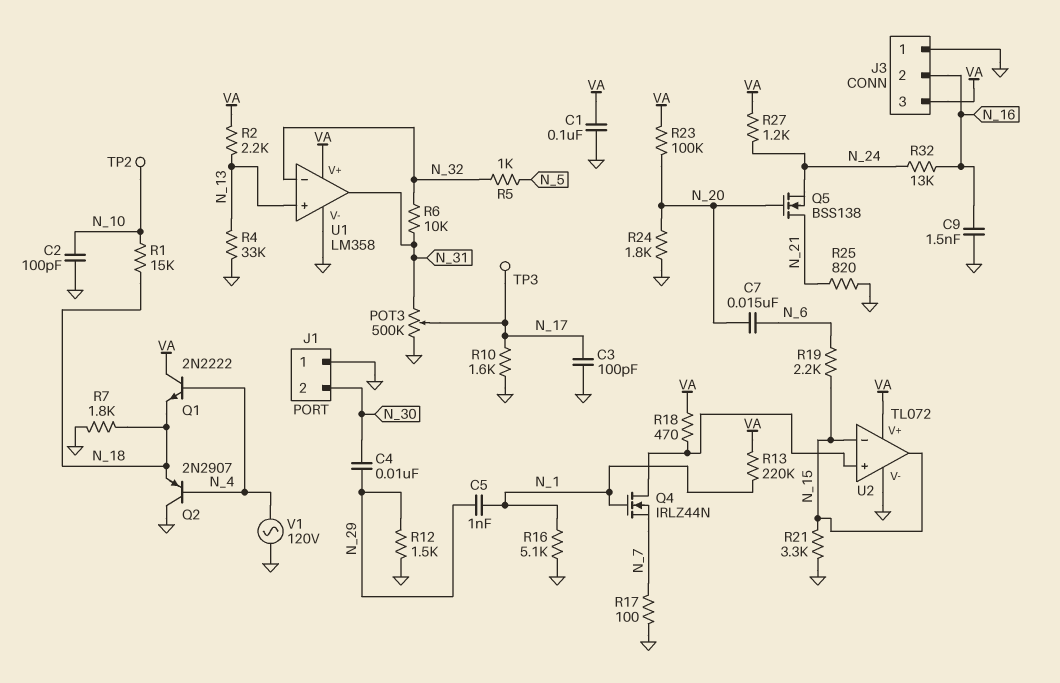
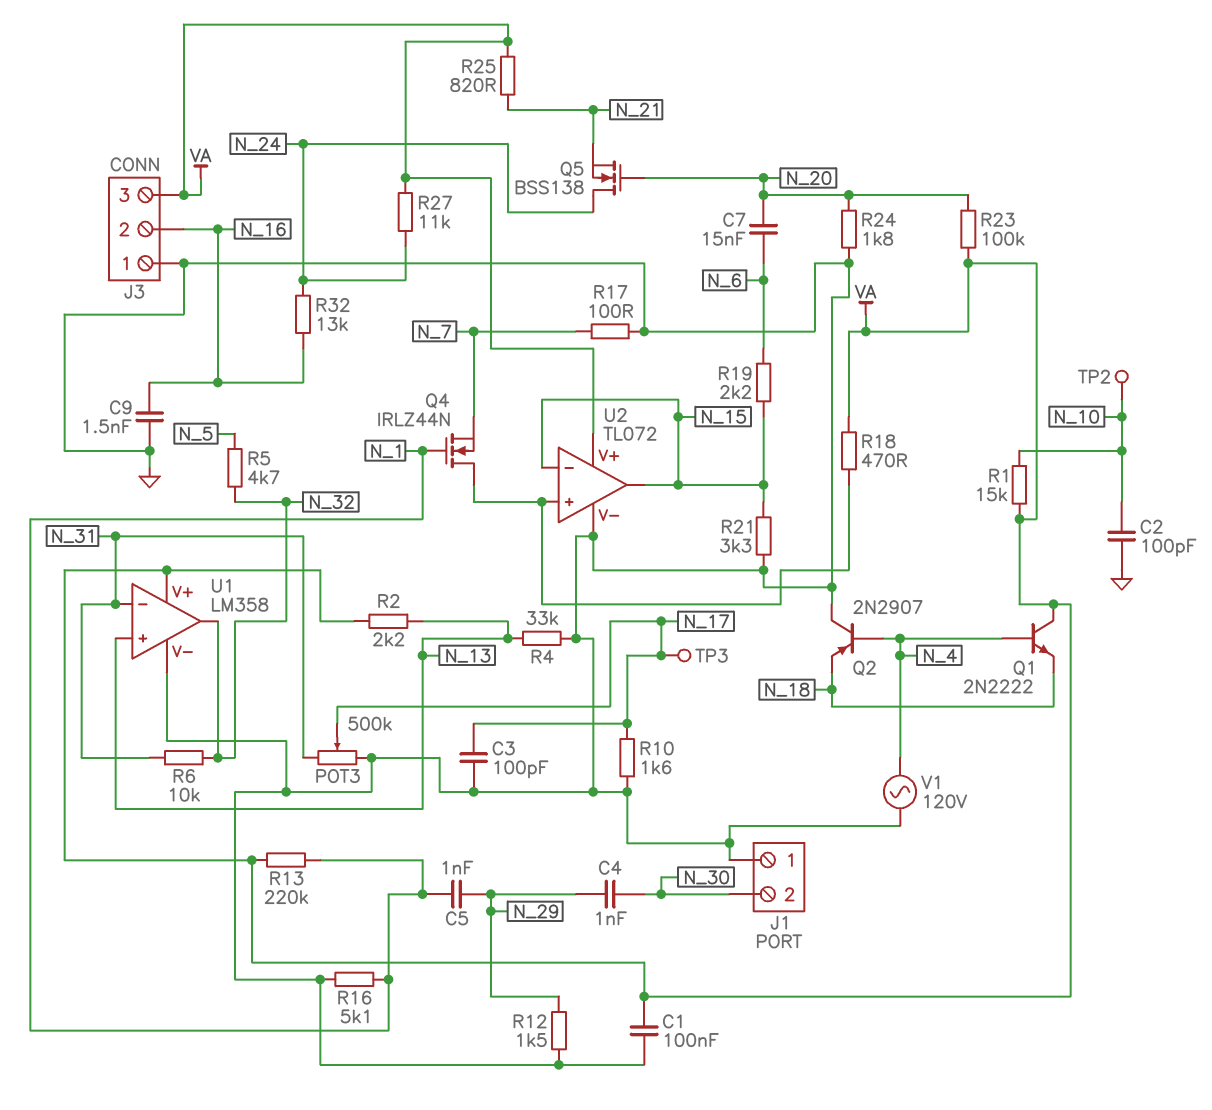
C4: 10nF (N_29, N_30) -> 1nF (N_29, N_30)
Q5: NMOS BSS138 (G N_20, D N_21, S N_24) -> NMOS BSS138 (G N_20, D N_24, S N_21)
R1: 15k (N_10, N_18) -> 15k (N_10, VA)
R5: 1k (N_5, N_32) -> 4.7k (N_5, N_32)
R7: 1.8k (GND, N_18) -> none
R25: 820 (GND, N_21) -> 820 (N_21, VA)
R27: 1.2k (N_24, VA) -> 11k (N_24, VA)
U1 pin in-: N_32 -> N_31
U1 pin out: N_31 -> N_32

